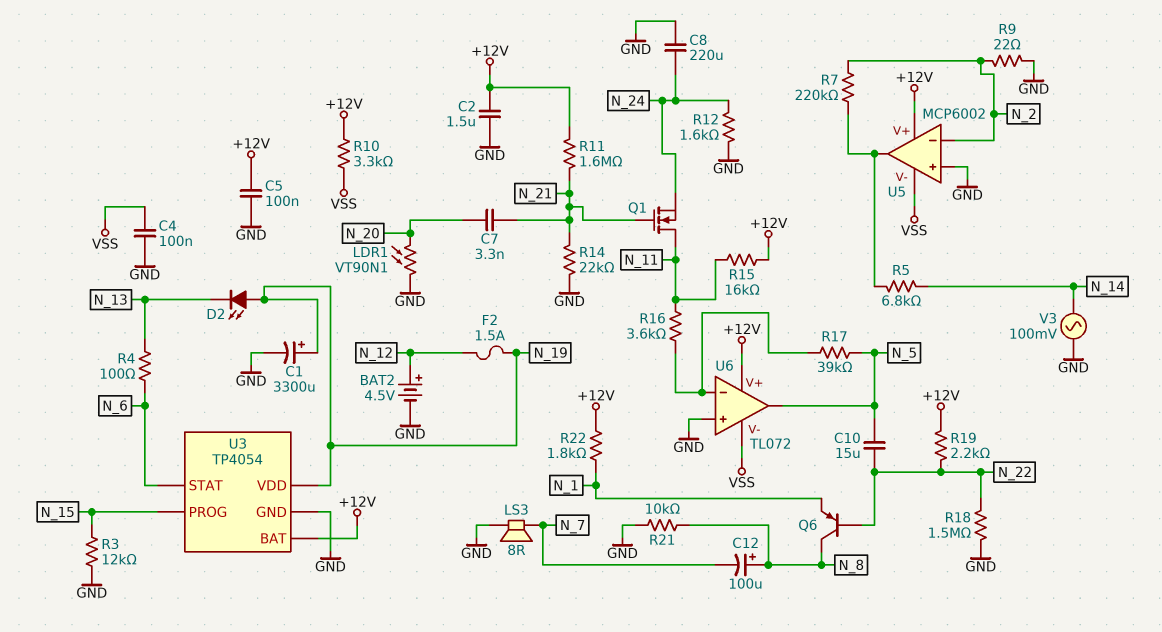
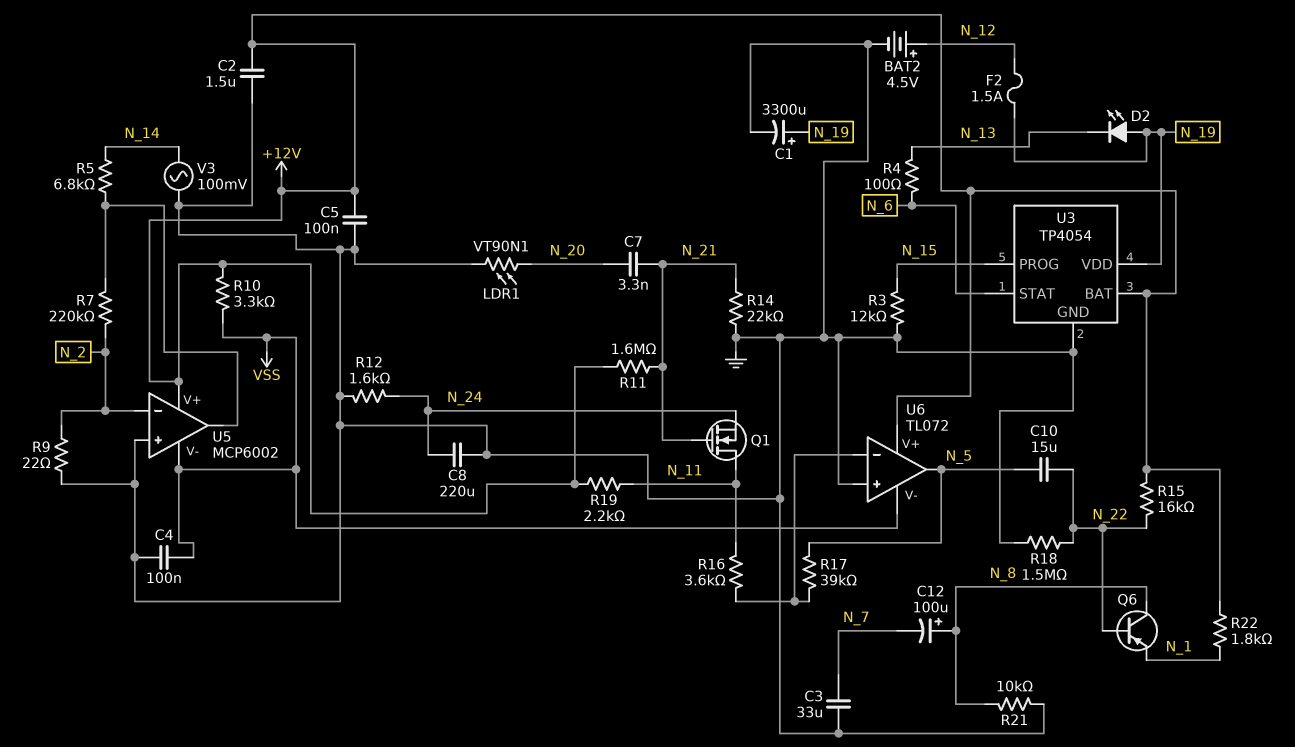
C3: none -> 33uF (GND, N_7)
LS3: speaker 8R (GND, N_7) -> none
R15: 16k (+12V, N_11) -> 16k (+12V, N_22)
R19: 2.2k (+12V, N_22) -> 2.2k (+12V, N_11)

